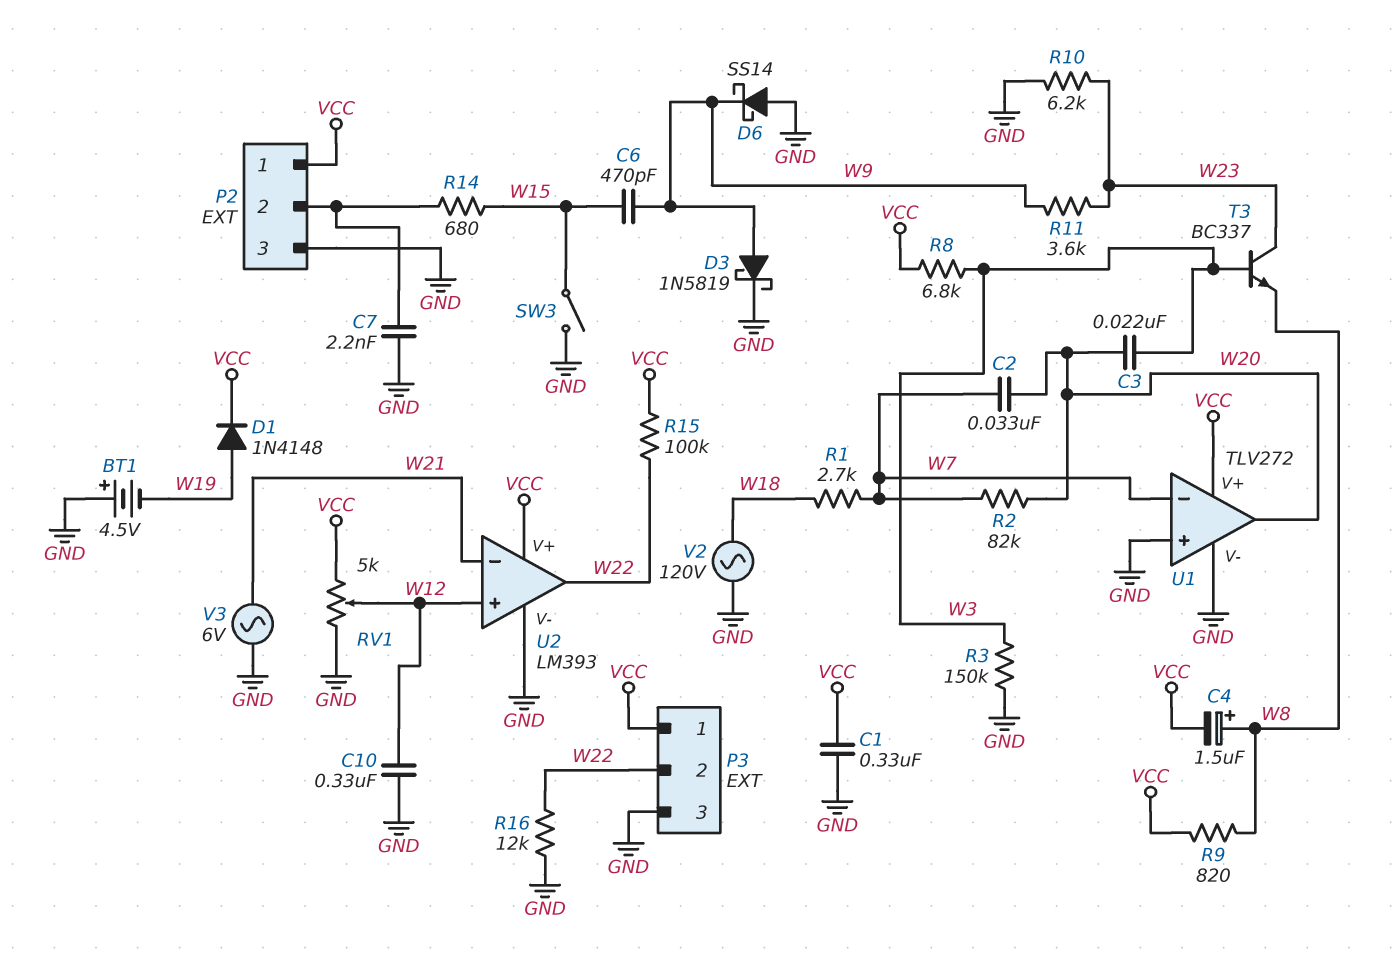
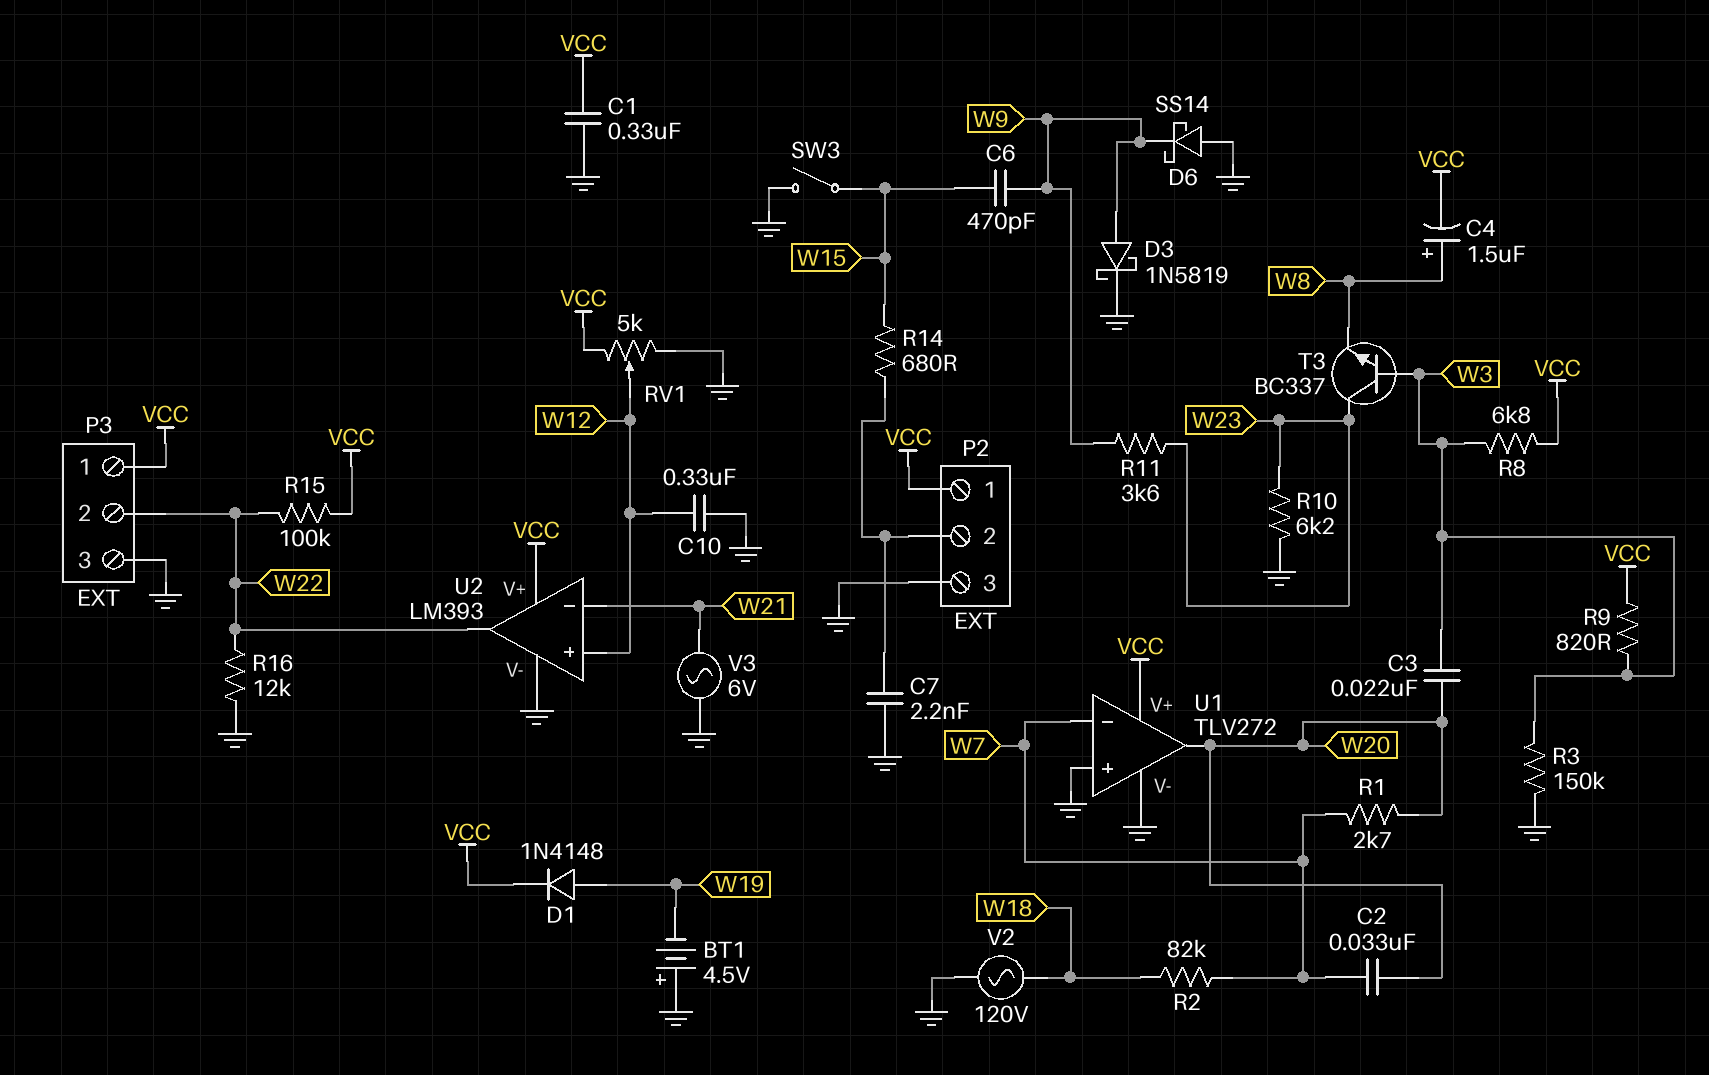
R1: 2.7k (W7, W18) -> 2.7k (W7, W20)
R2: 82k (W7, W20) -> 82k (W7, W18)
R9: 820 (VCC, W8) -> 820 (VCC, W3)

